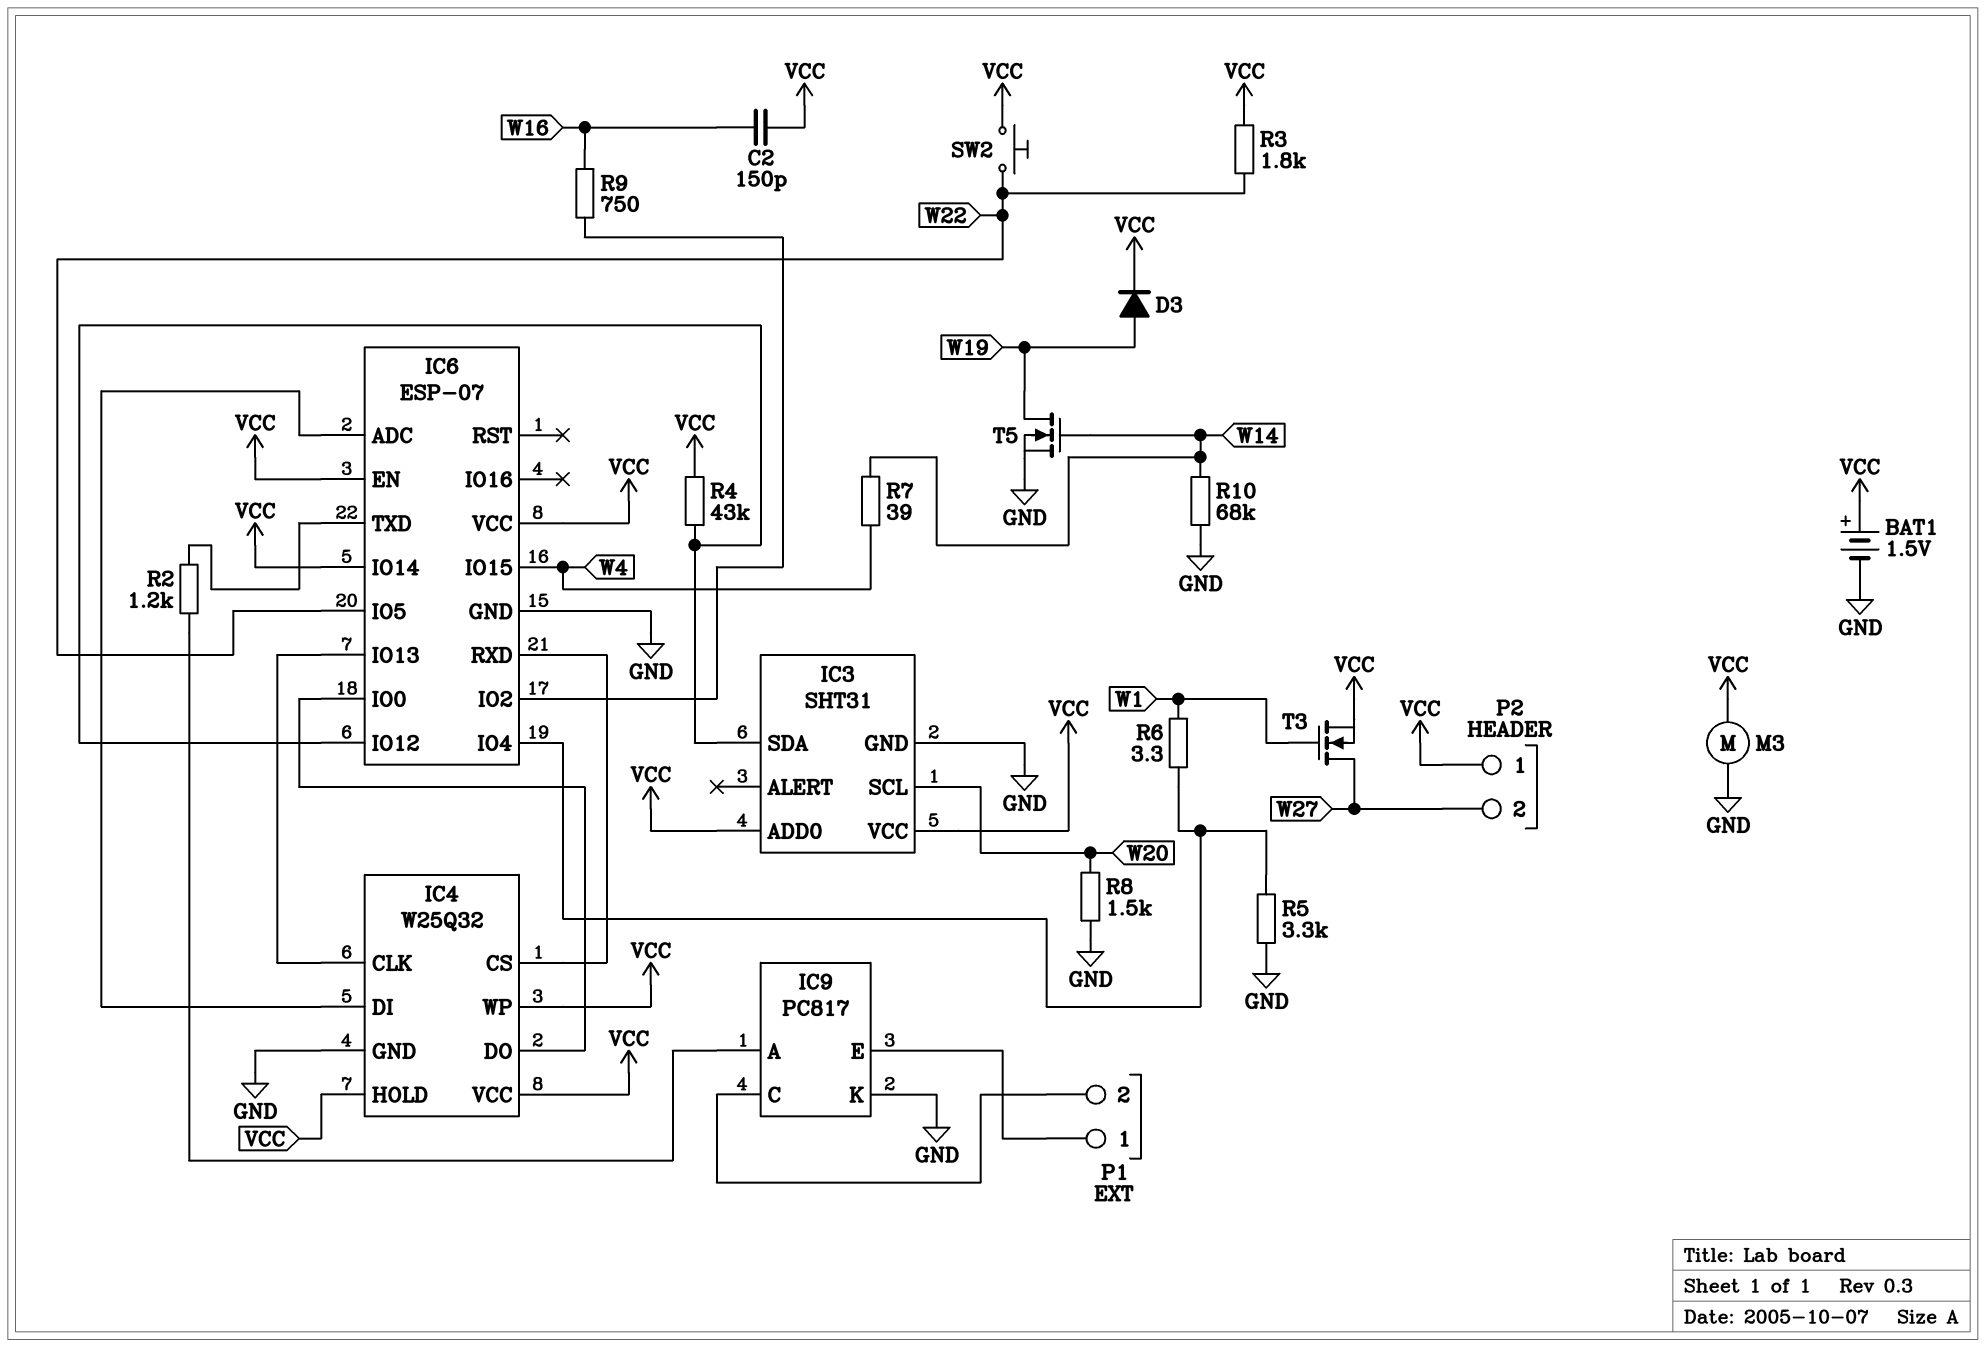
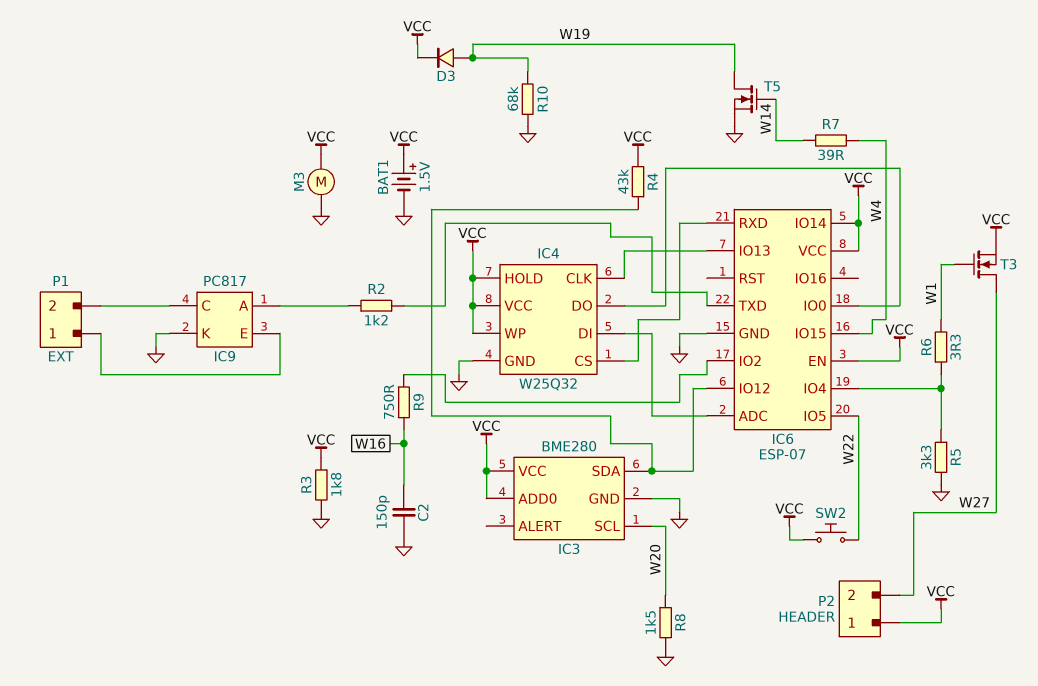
C2: 150pF (VCC, W16) -> 150pF (GND, W16)
IC3: SHT31 -> BME280
R3: 1.8k (VCC, W22) -> 1.8k (GND, VCC)
R10: 68k (GND, W14) -> 68k (GND, W19)

